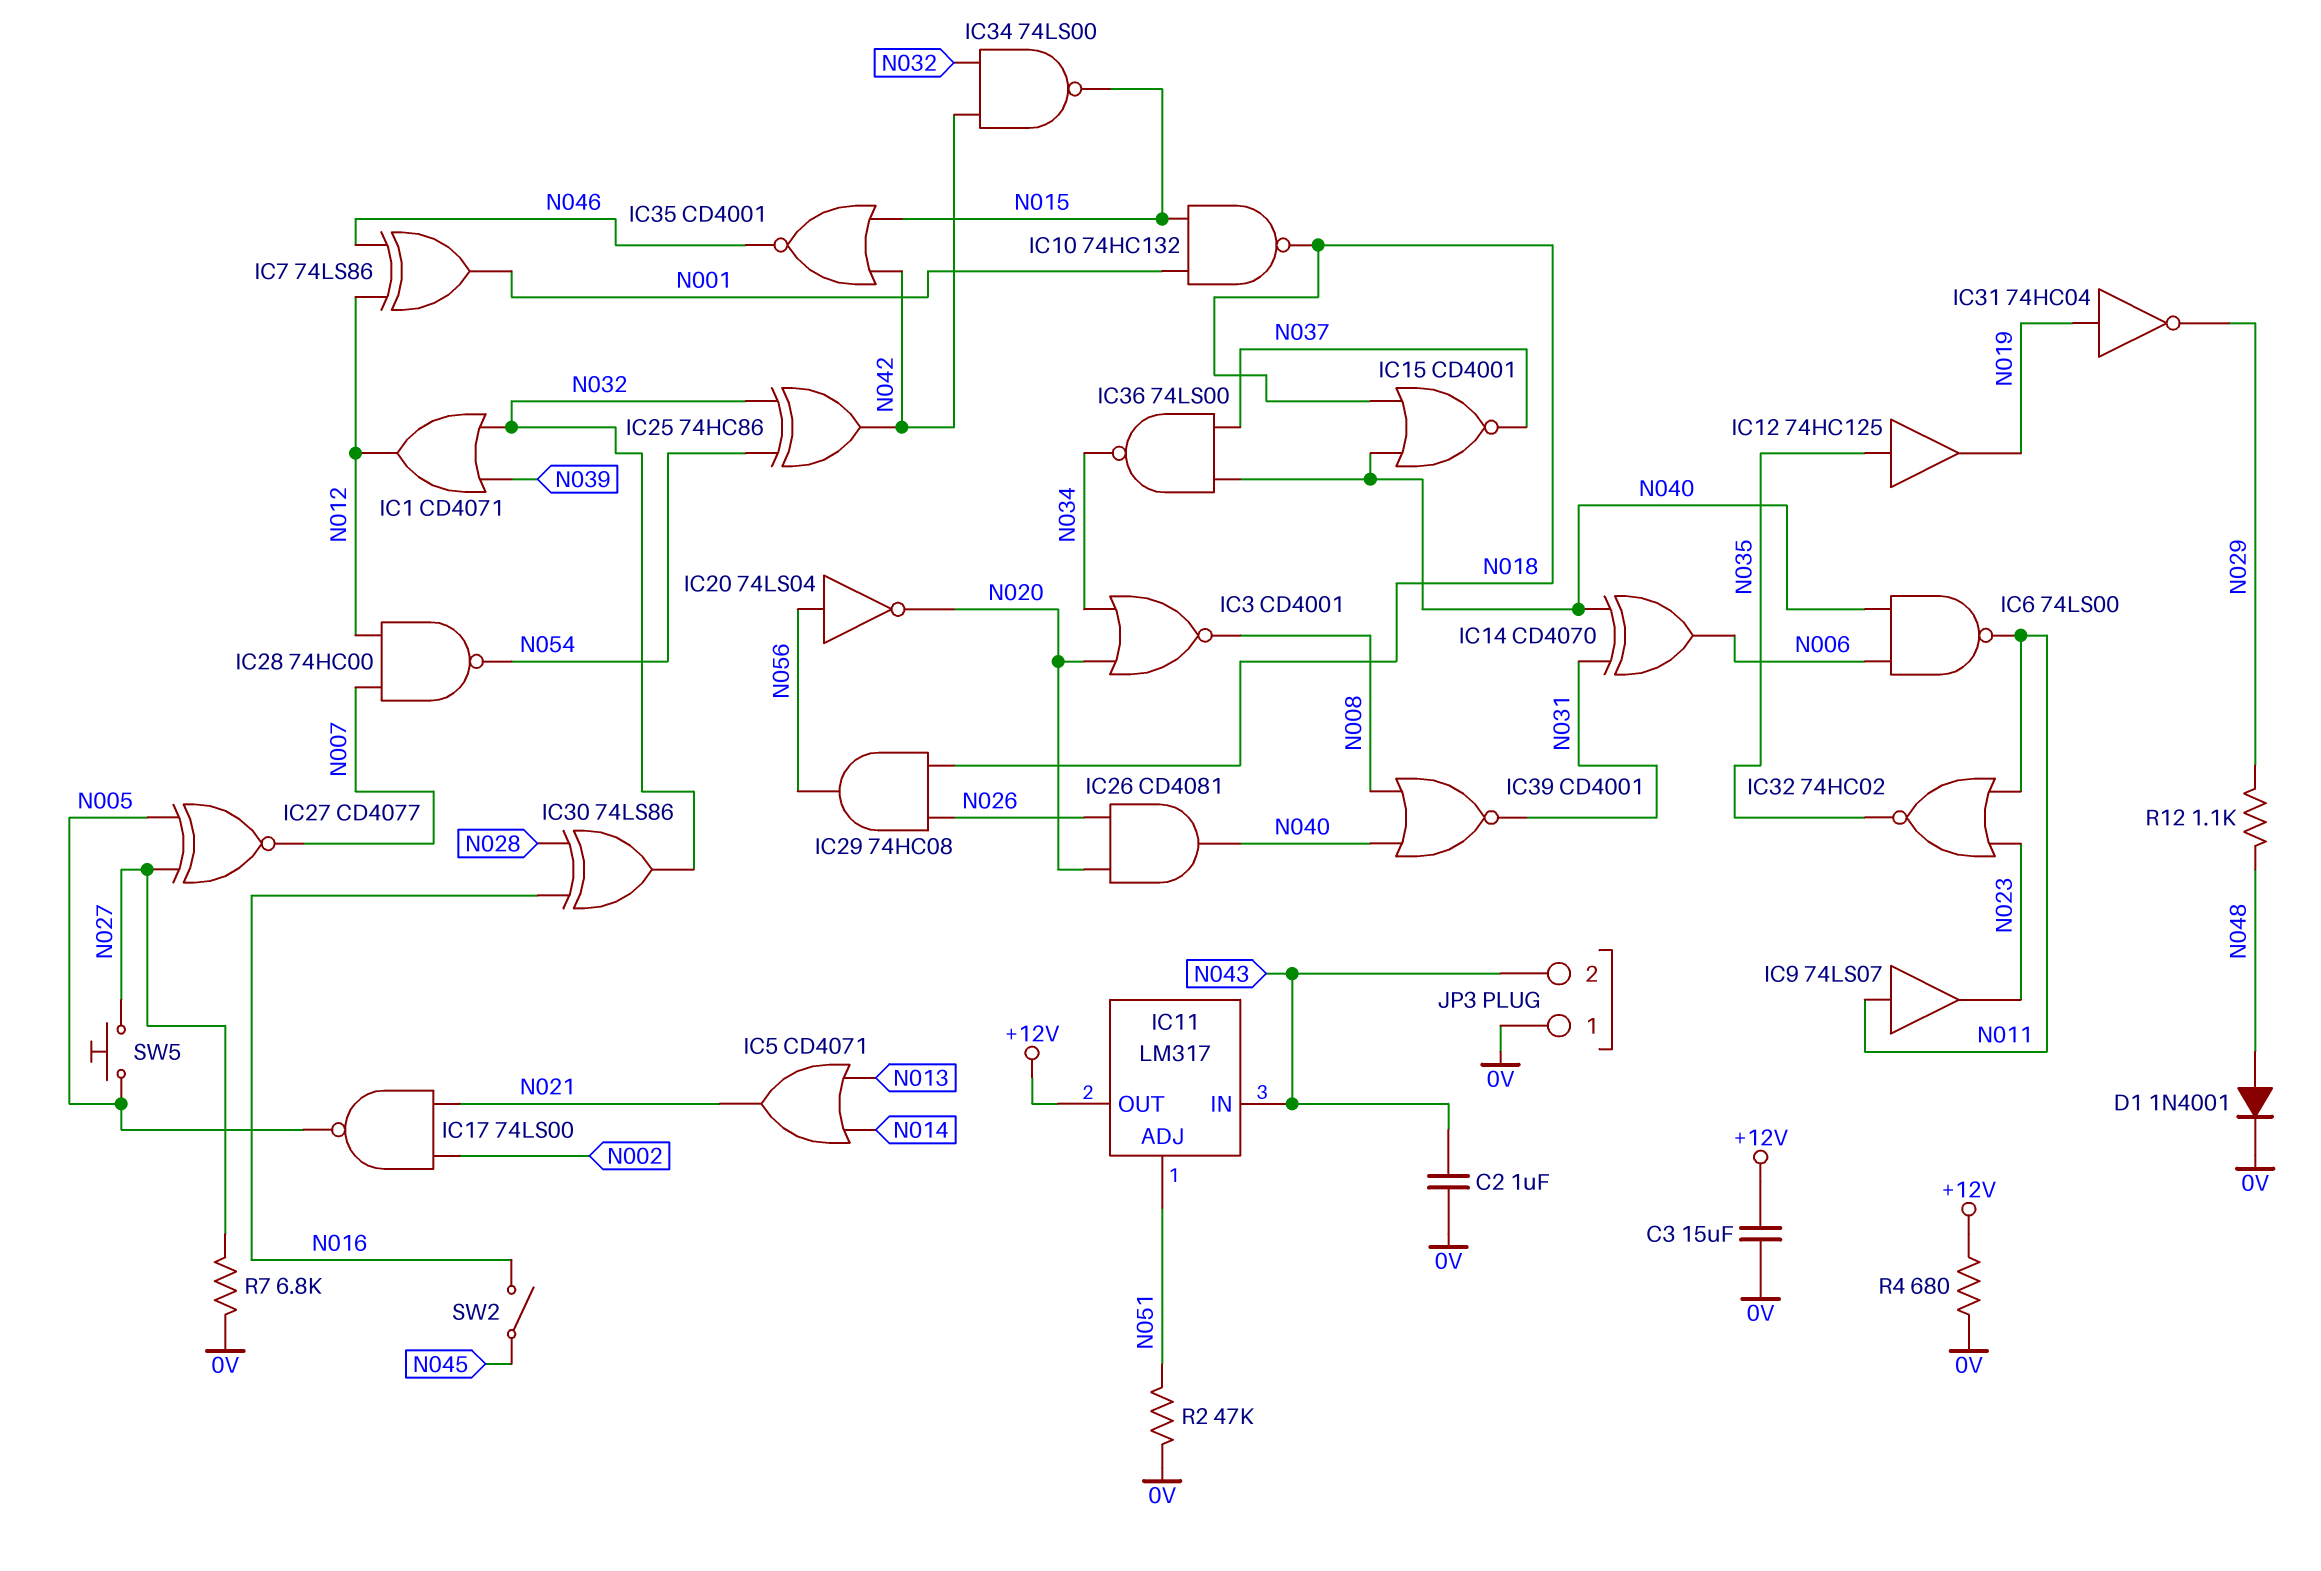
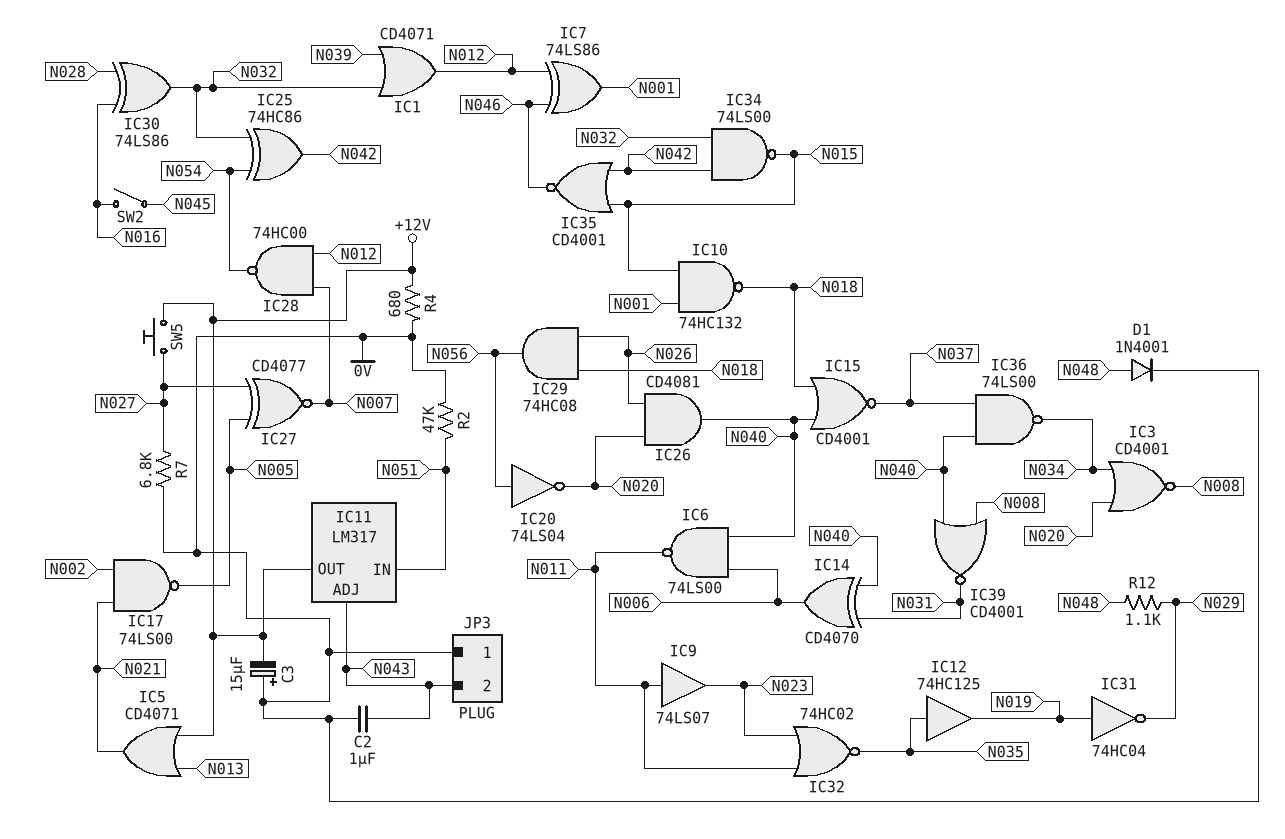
C3: 15uF (+12V, 0V) -> 15uF (plus 0V, minus +12V)
IC5: OR CD4071 (in N013, in N014, out N021) -> OR CD4071 (in +12V, in N013, out N021)
IC11 pin ADJ: N051 -> N043
IC11 pin IN: N043 -> N051
SW5: button (N005, N027) -> button (+12V, N027)

